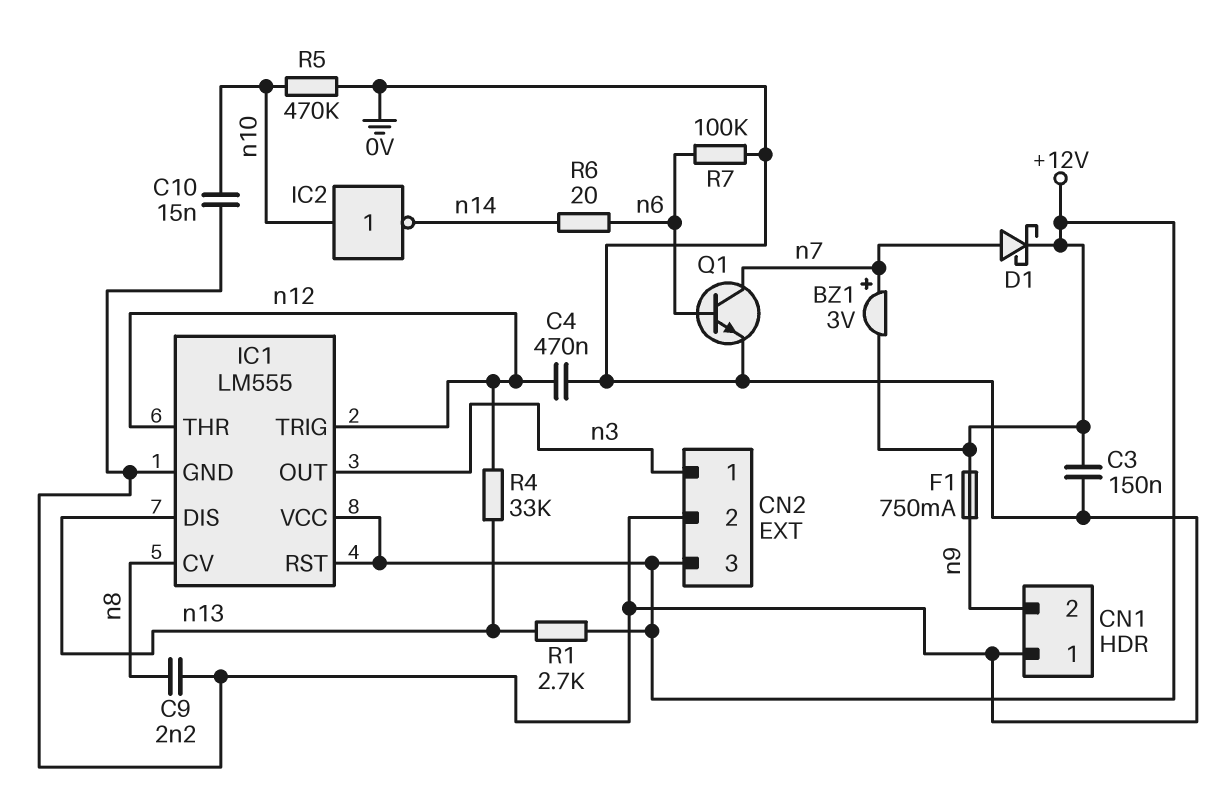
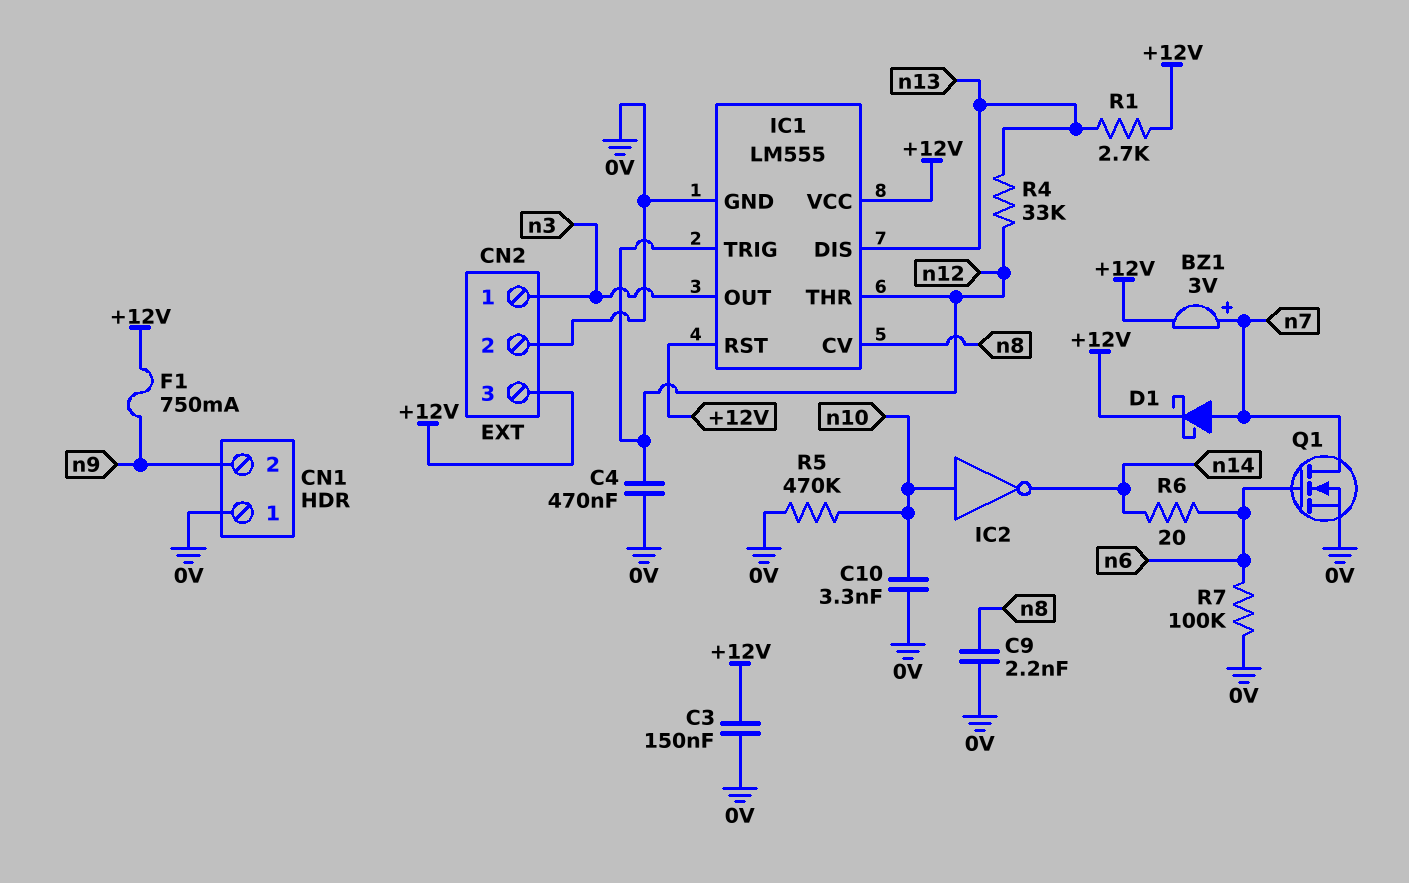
C10: 15nF (0V, n10) -> 3.3nF (0V, n10)
Q1: NPN (B n6, C n7, E 0V) -> NMOS (G n6, D n7, S 0V)

